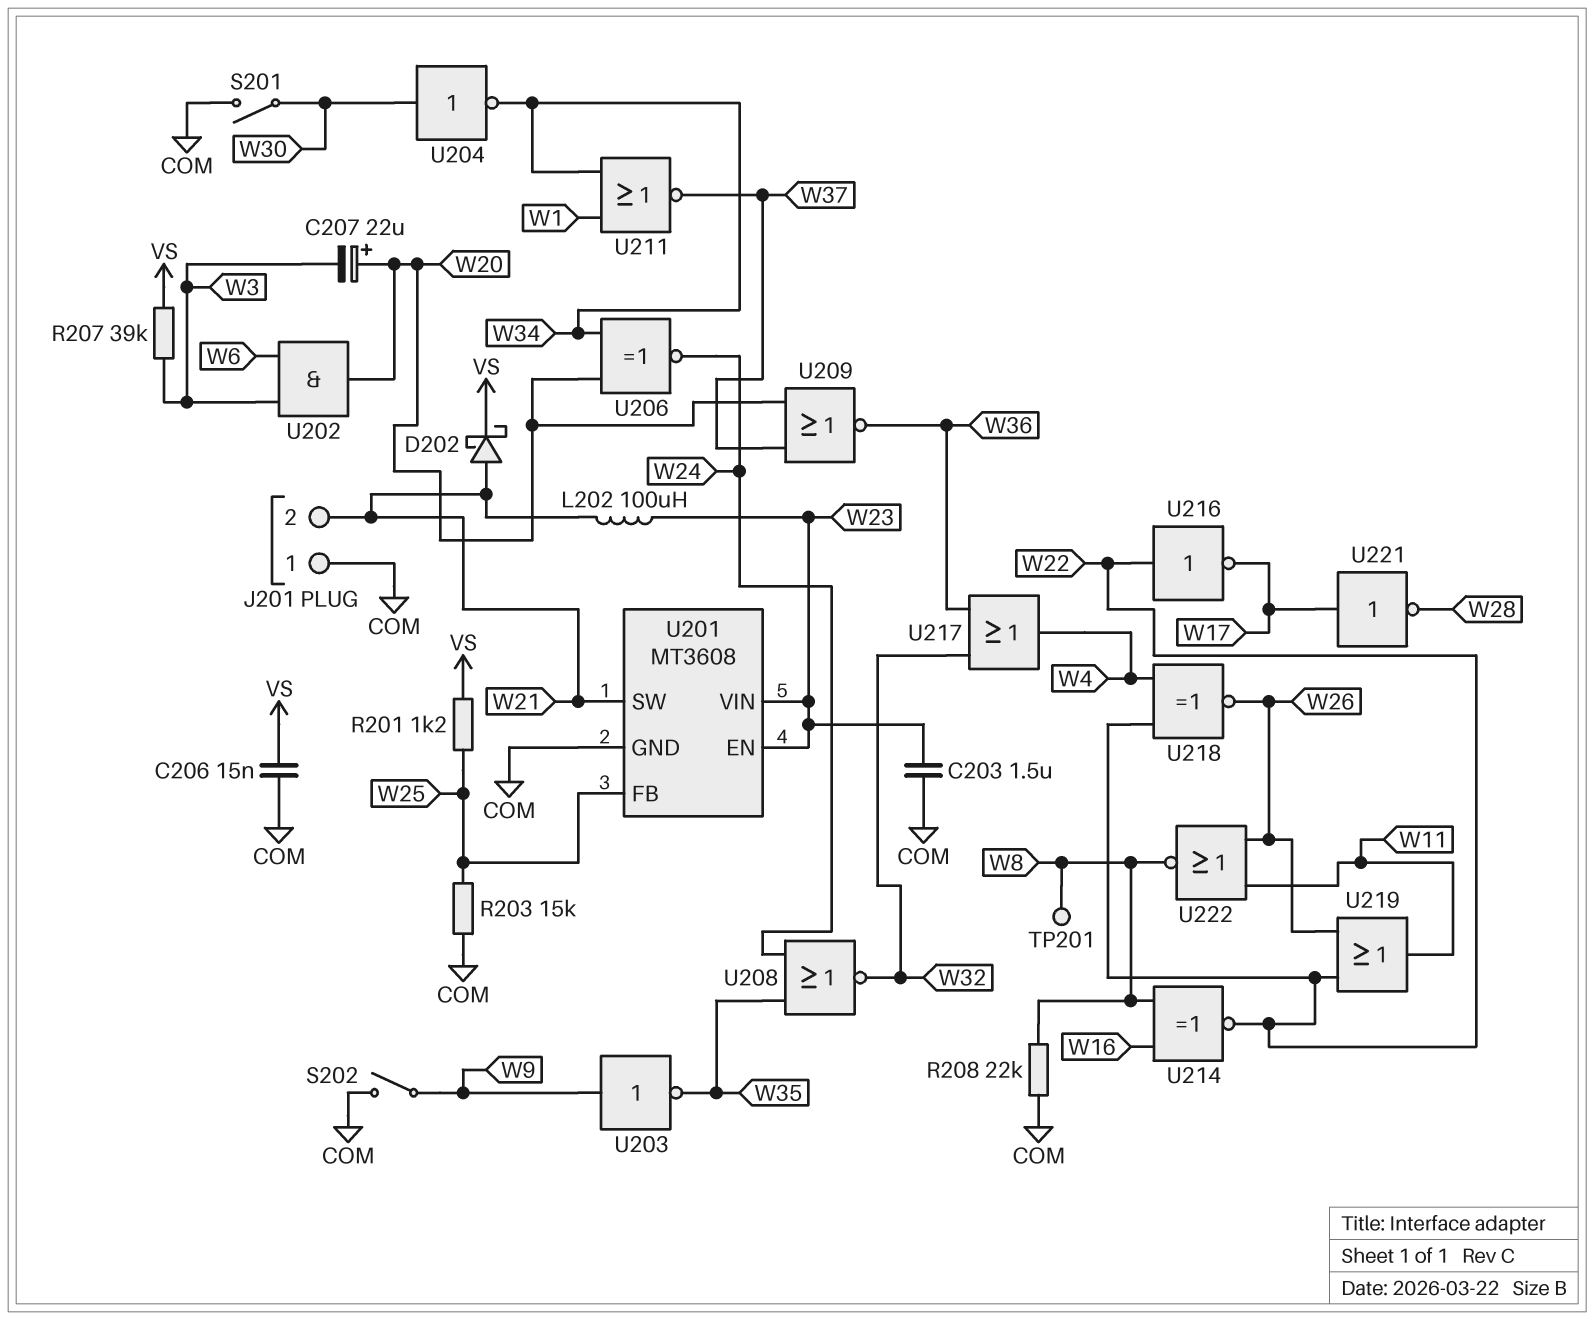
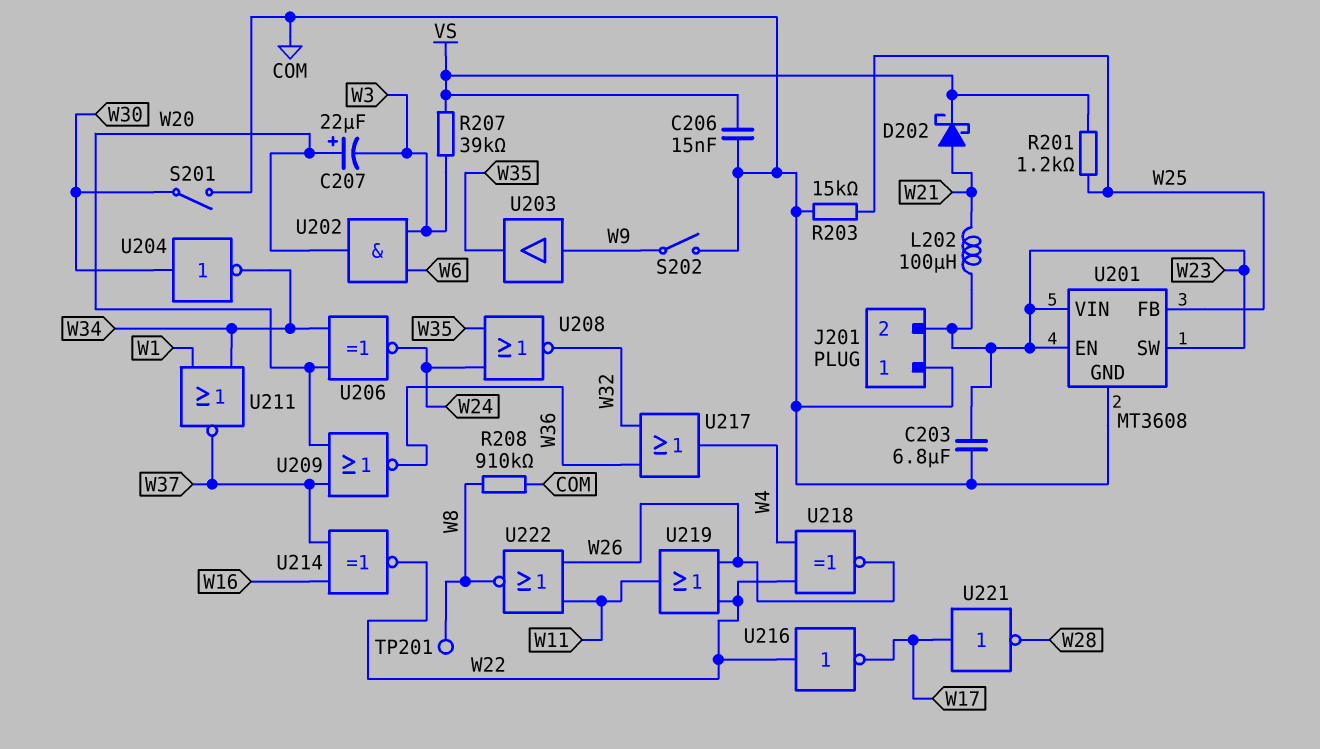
C203: 1.5uF (COM, W23) -> 6.8uF (COM, W23)
J201 pin 2: W21 -> W23
R208: 22k (COM, W8) -> 910k (COM, W8)
U201 pin SW: W21 -> W23
U203: NOT (in W9, out W35) -> buffer (in W9, out W35)
U214: XNOR (in W8, in W16, out W22) -> XNOR (in W16, in W37, out W22)

